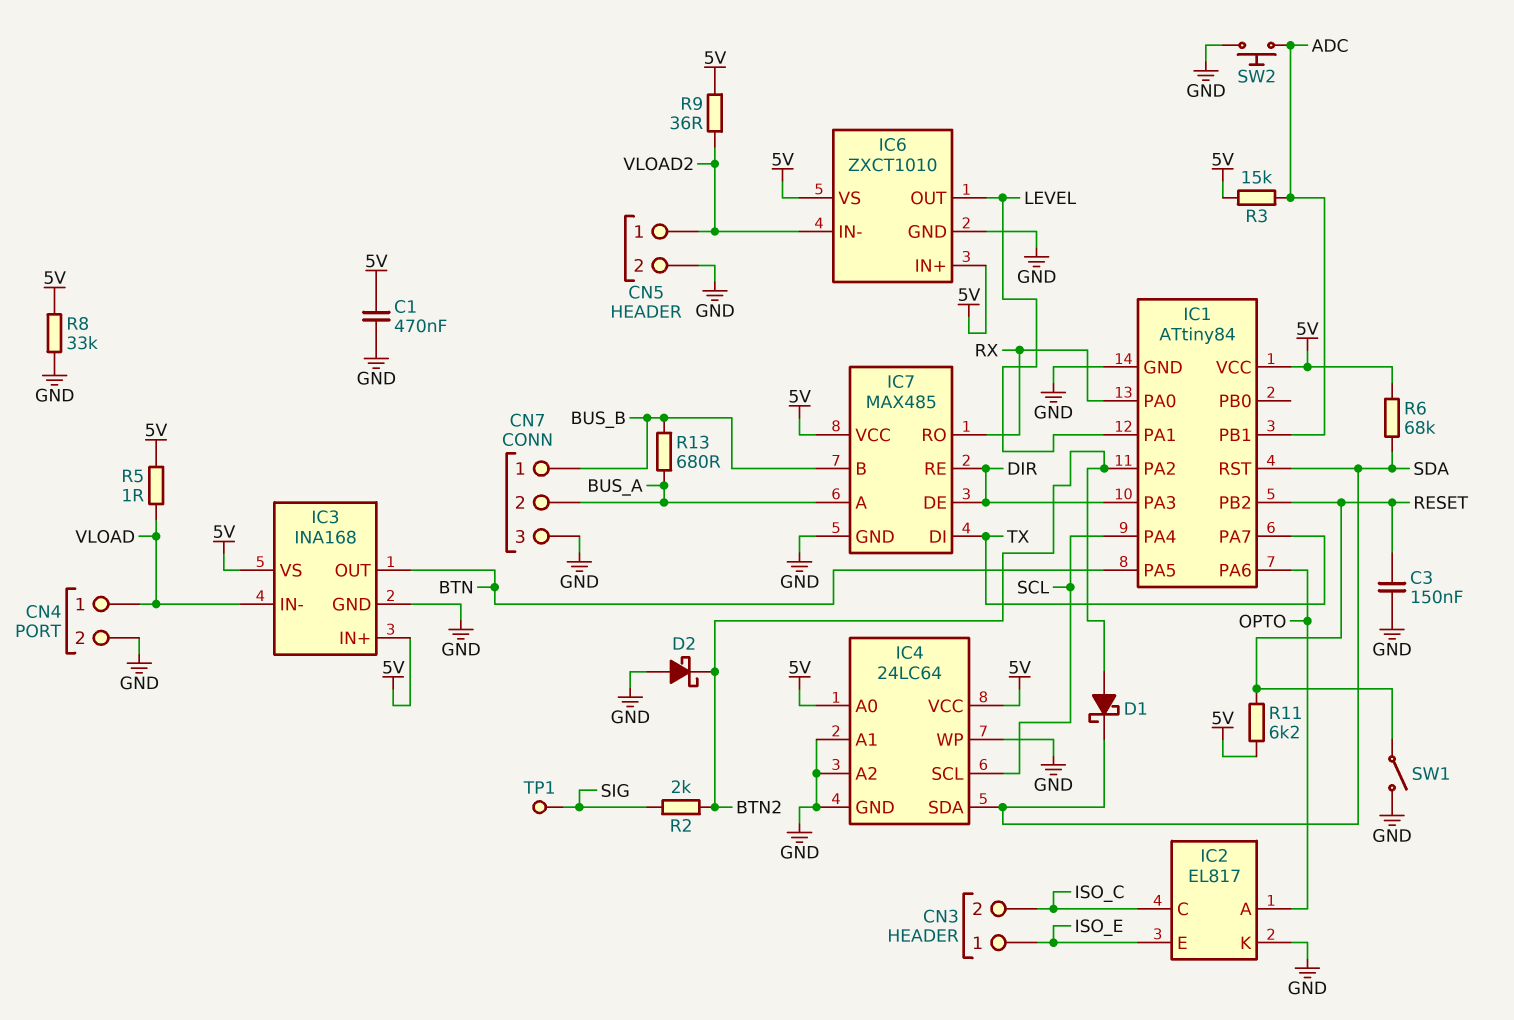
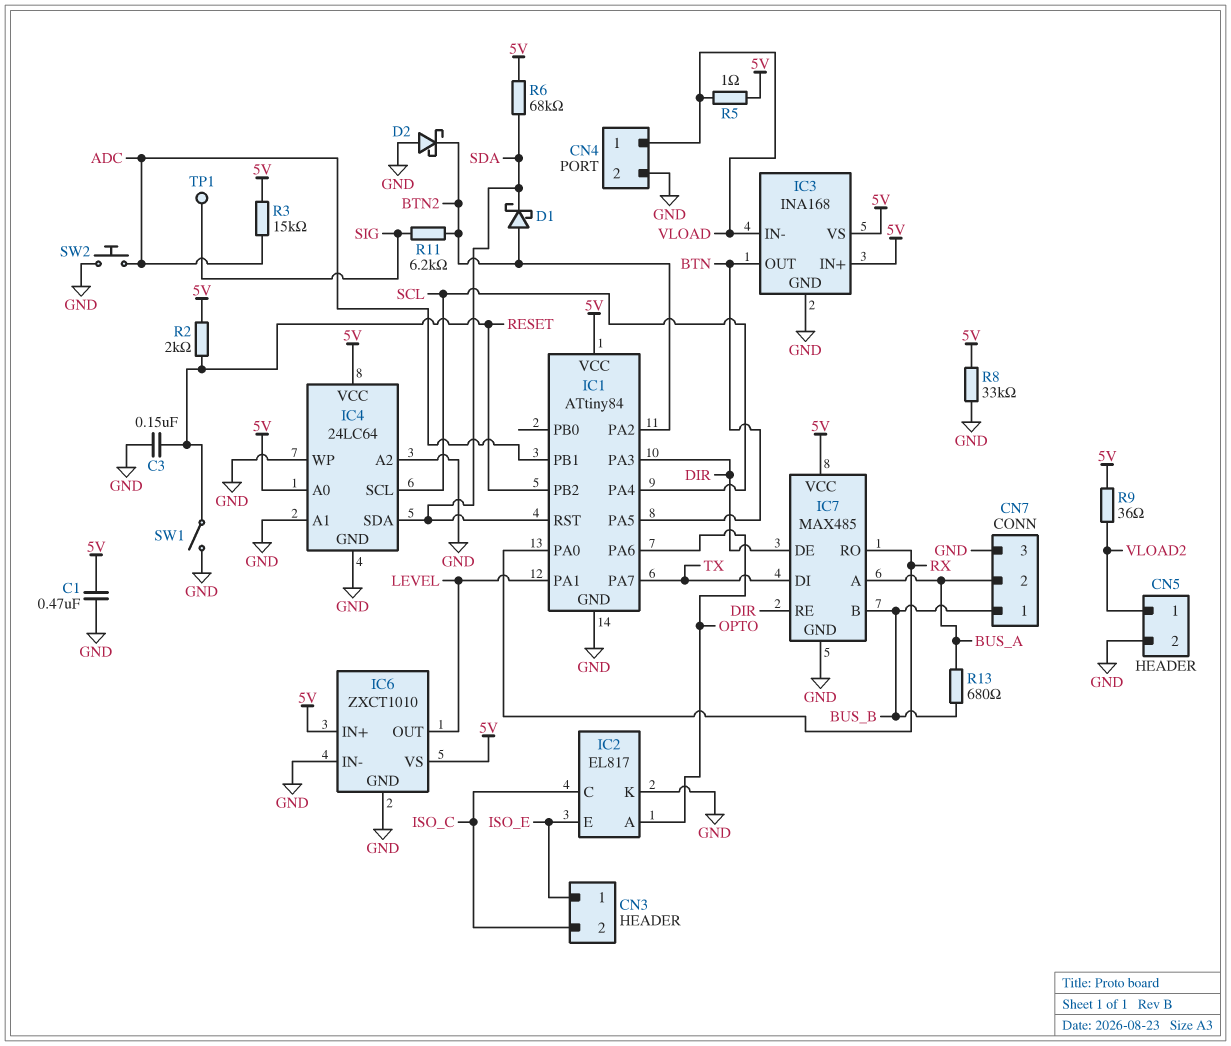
IC6 pin IN-: VLOAD2 -> GND
R2: 2k (BTN2, SIG) -> 2k (5V, RESET)
R11: 6.2k (5V, RESET) -> 6.2k (BTN2, SIG)

